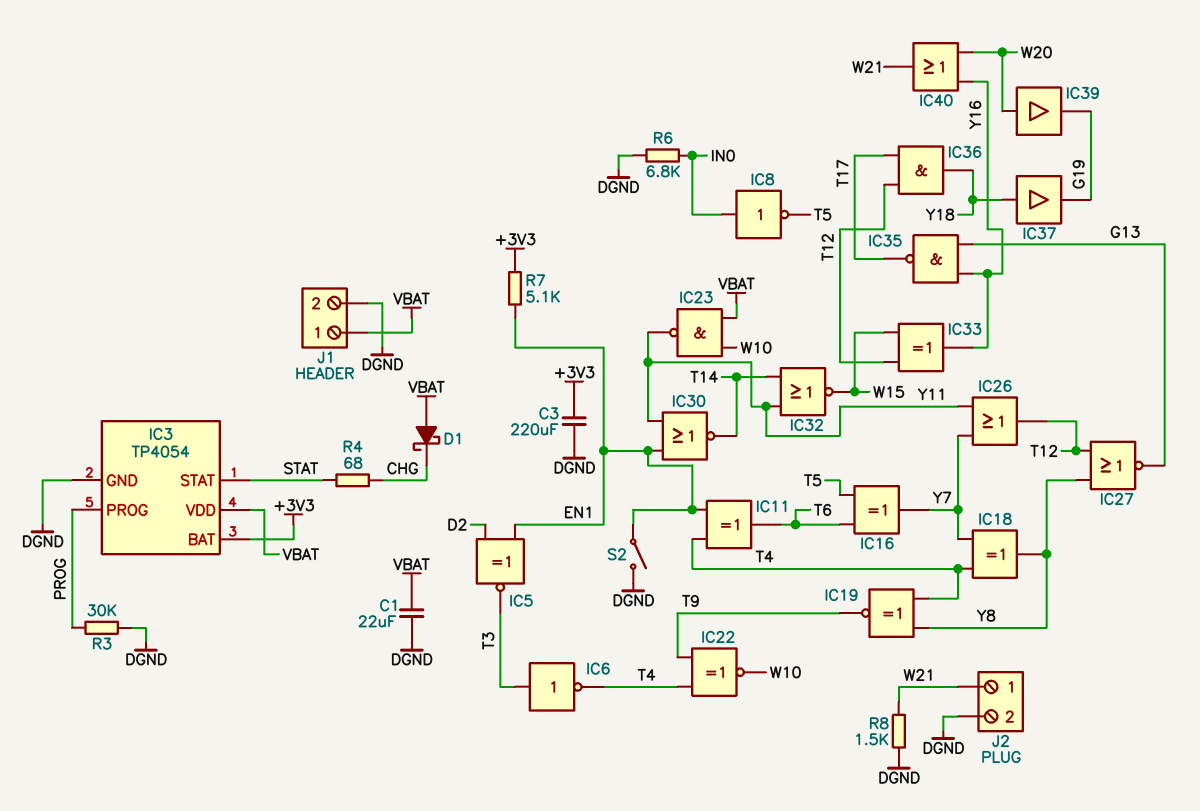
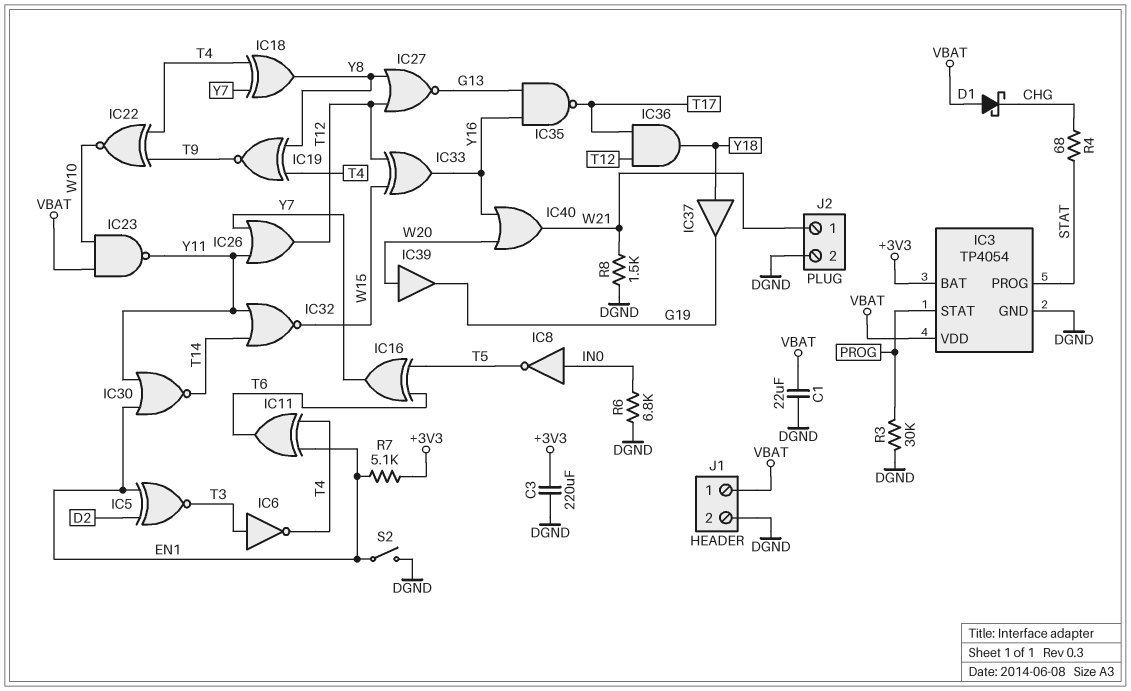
IC3 pin PROG: PROG -> STAT
IC3 pin STAT: STAT -> PROG

